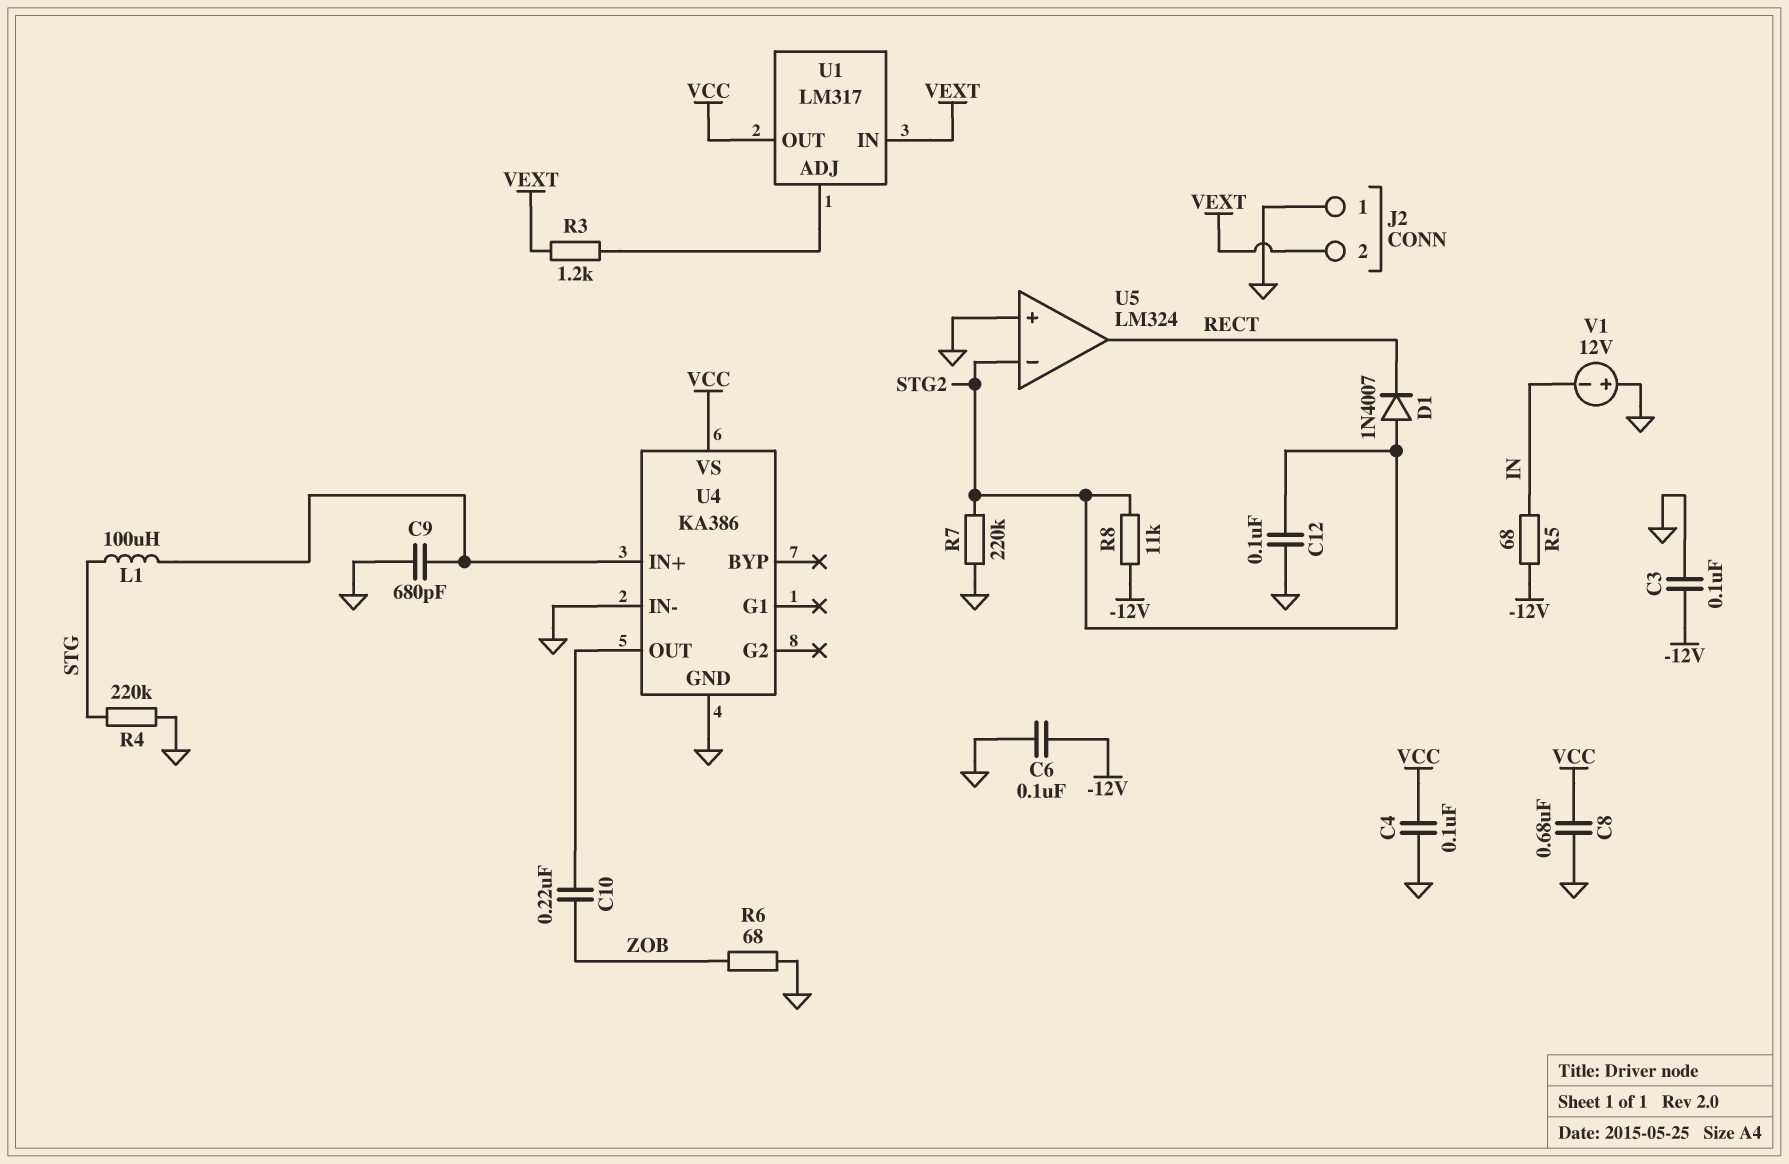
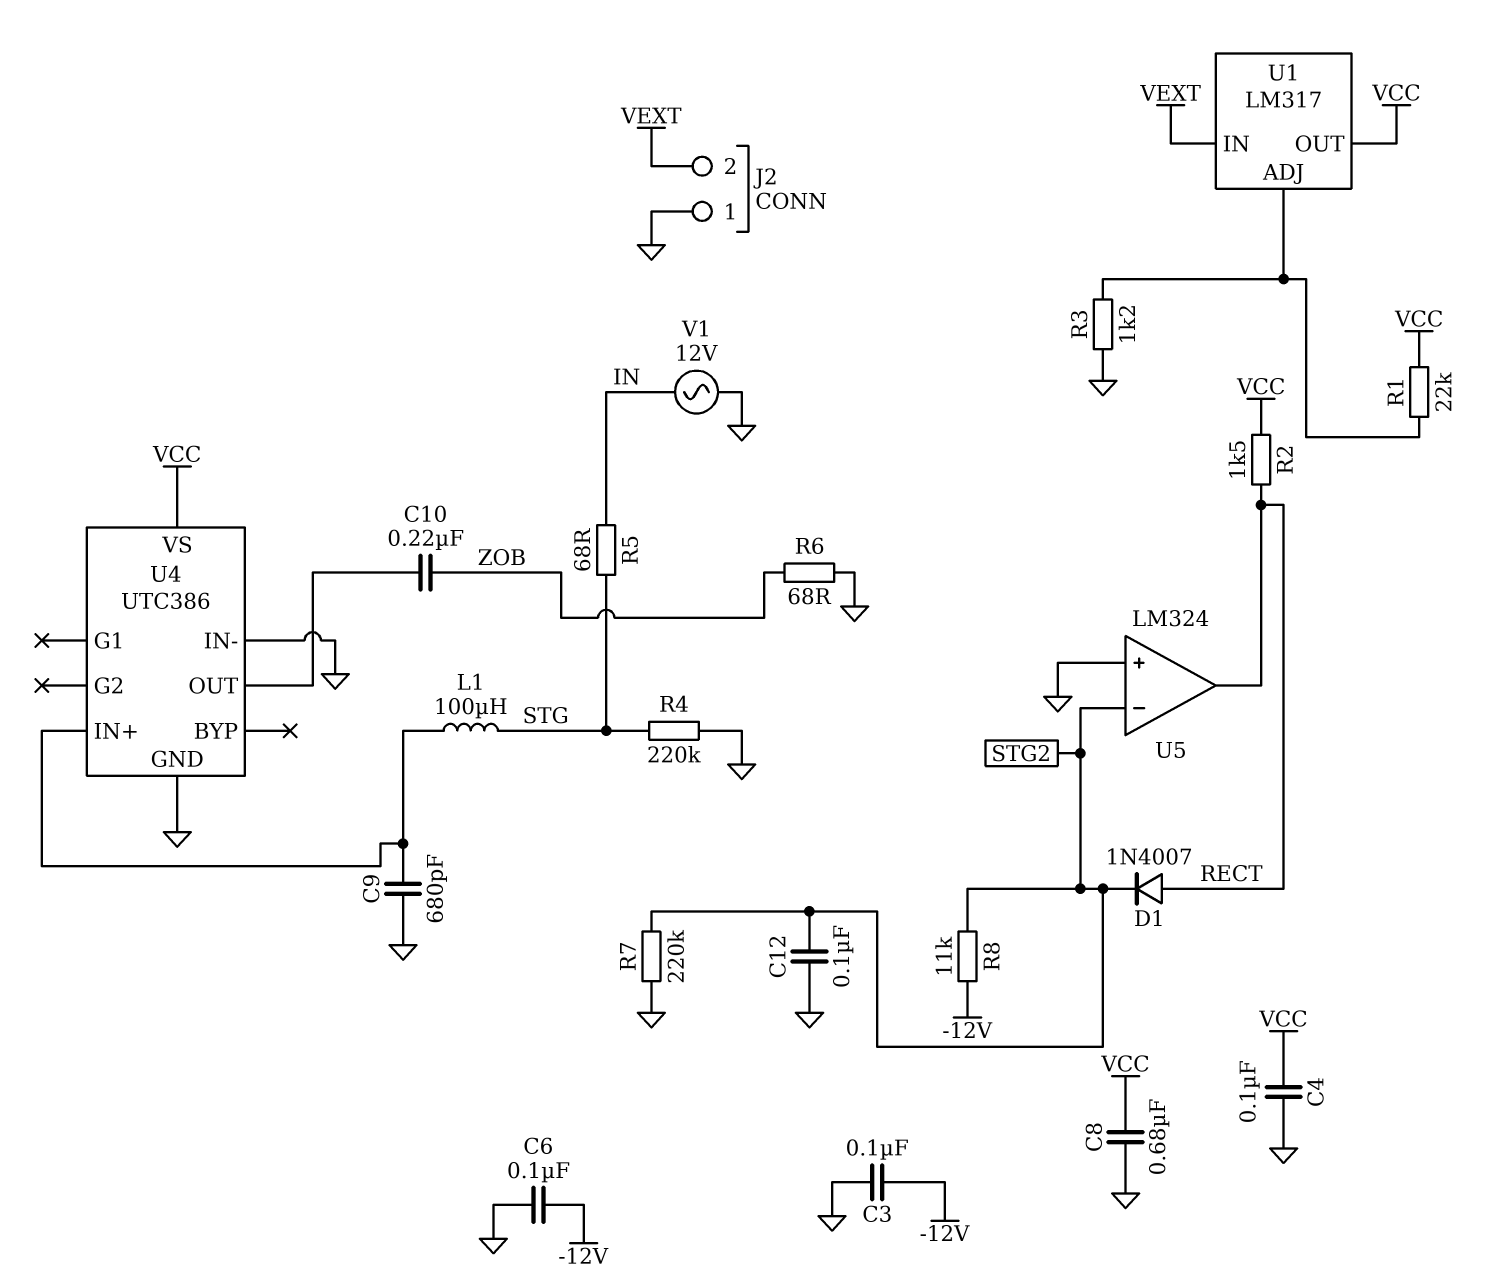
D1: diode 1N4007 (A STG2, K RECT) -> diode 1N4007 (A RECT, K STG2)
R1: none -> 22k (U1/ADJ, VCC)
R2: none -> 1.5k (RECT, VCC)
R3: 1.2k (U1/ADJ, VEXT) -> 1.2k (GND, U1/ADJ)
R5: 68 (-12V, IN) -> 68 (IN, STG)
U4: KA386 -> UTC386
V1: 12V (plus GND, minus IN) -> AC 12V (GND, IN)

